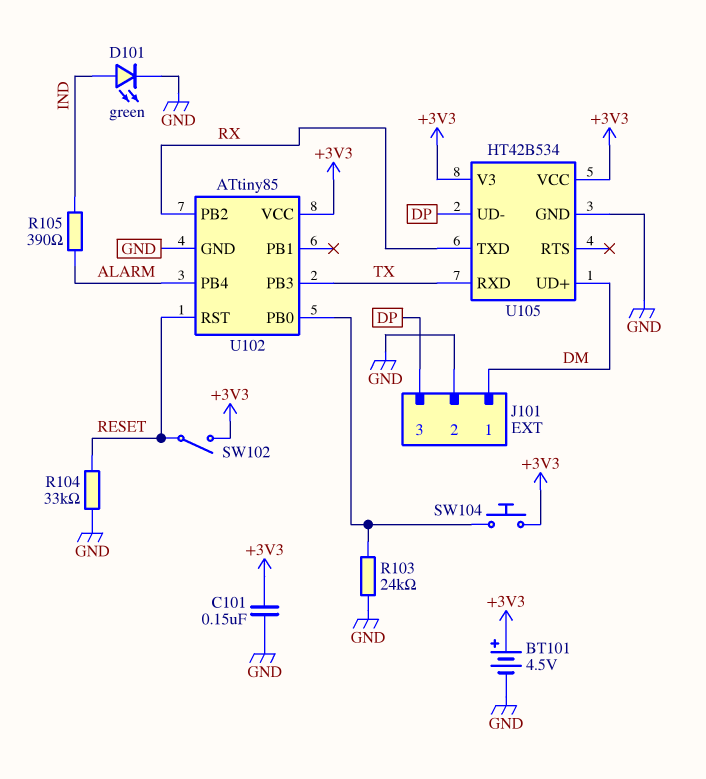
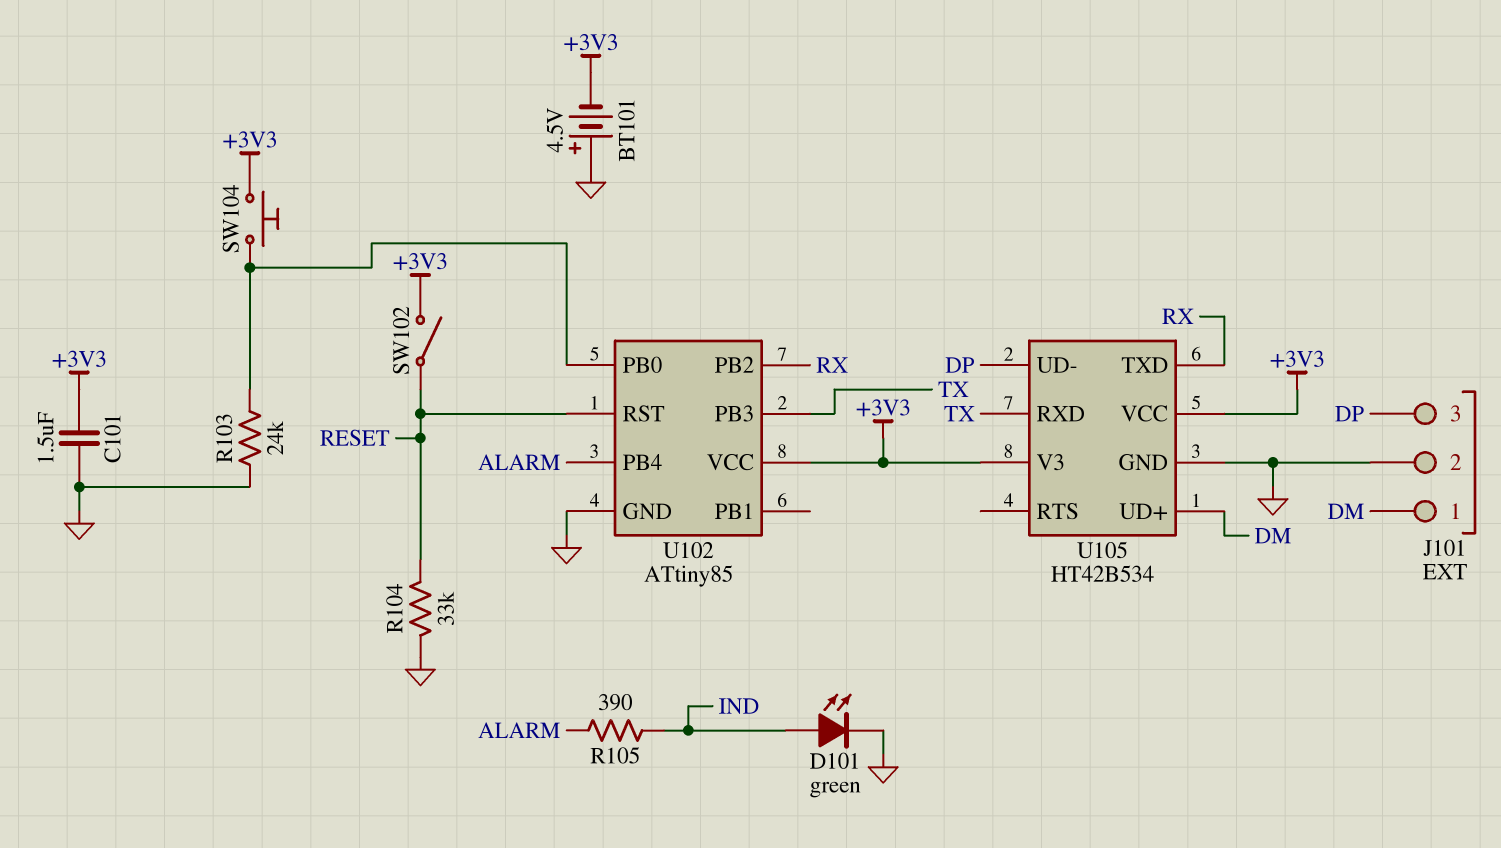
BT101: 4.5V (plus +3V3, minus GND) -> 4.5V (plus GND, minus +3V3)
C101: 150nF (+3V3, GND) -> 1.5uF (+3V3, GND)

